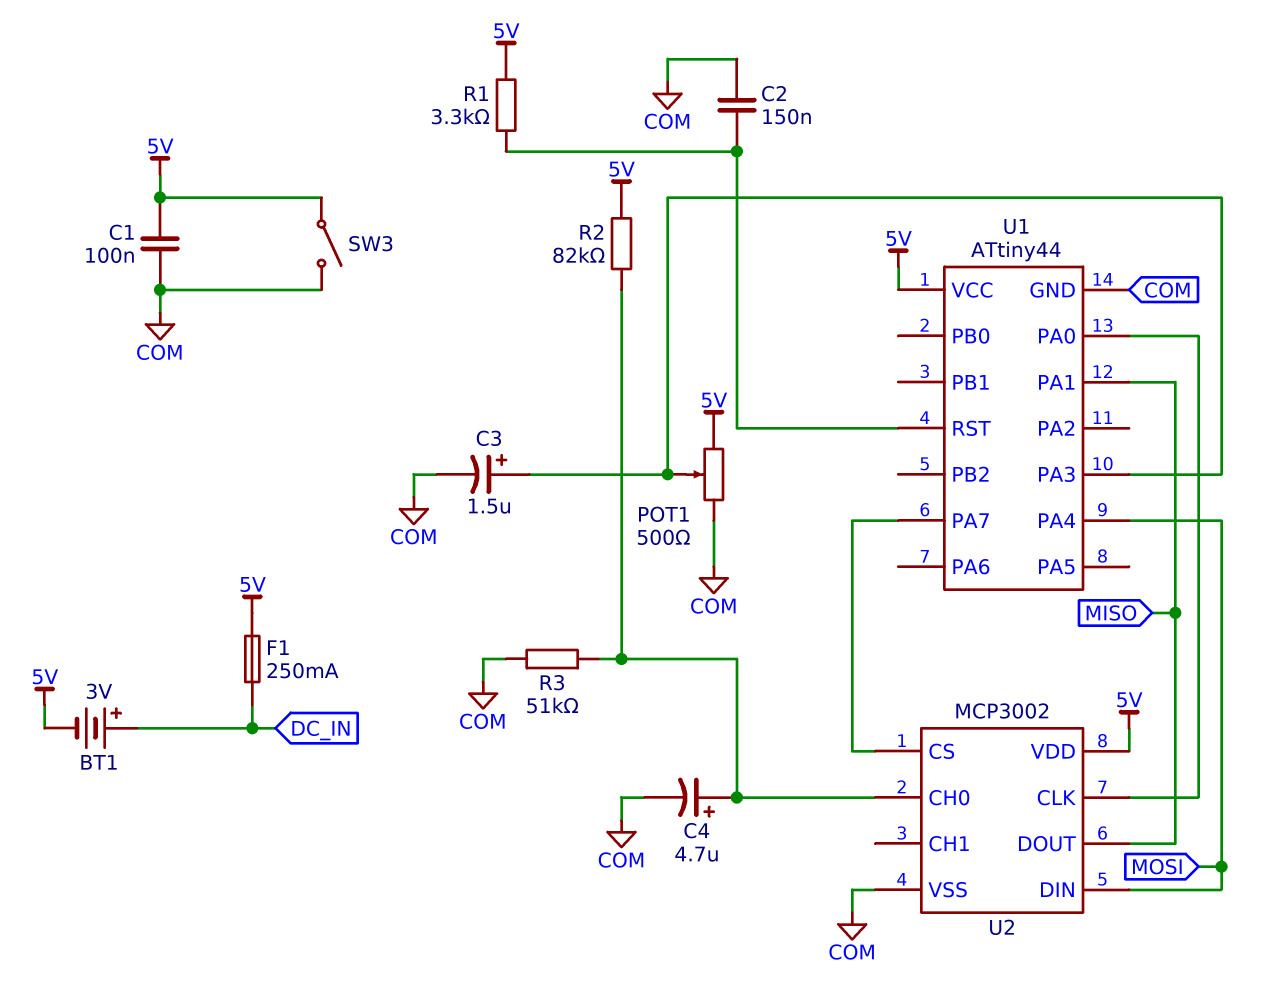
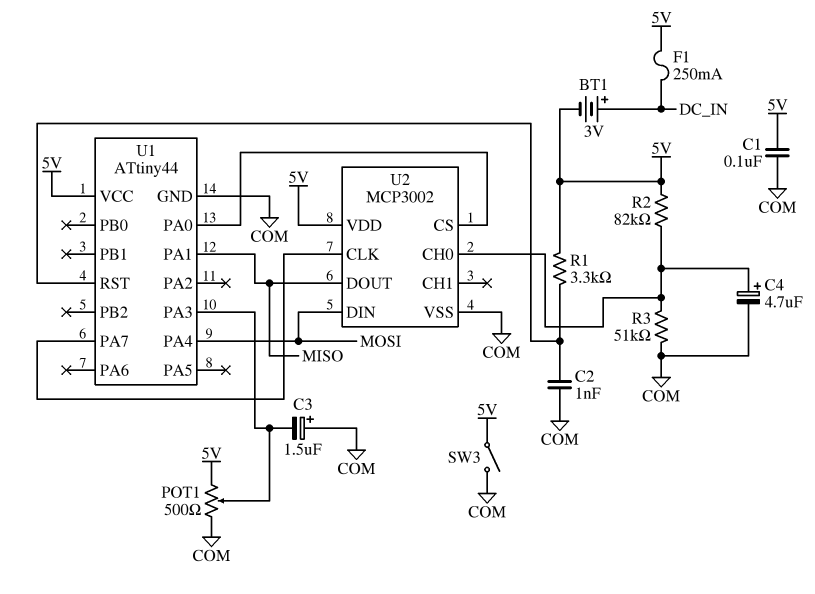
C2: 150nF (COM, U1/RST) -> 1nF (COM, U1/RST)
C3: 1.5uF (plus U1/PA3, minus COM) -> 1.5uF (plus COM, minus U1/PA3)
U2 pin CLK: U1/PA0 -> U1/PA7
U2 pin CS: U1/PA7 -> U1/PA0

